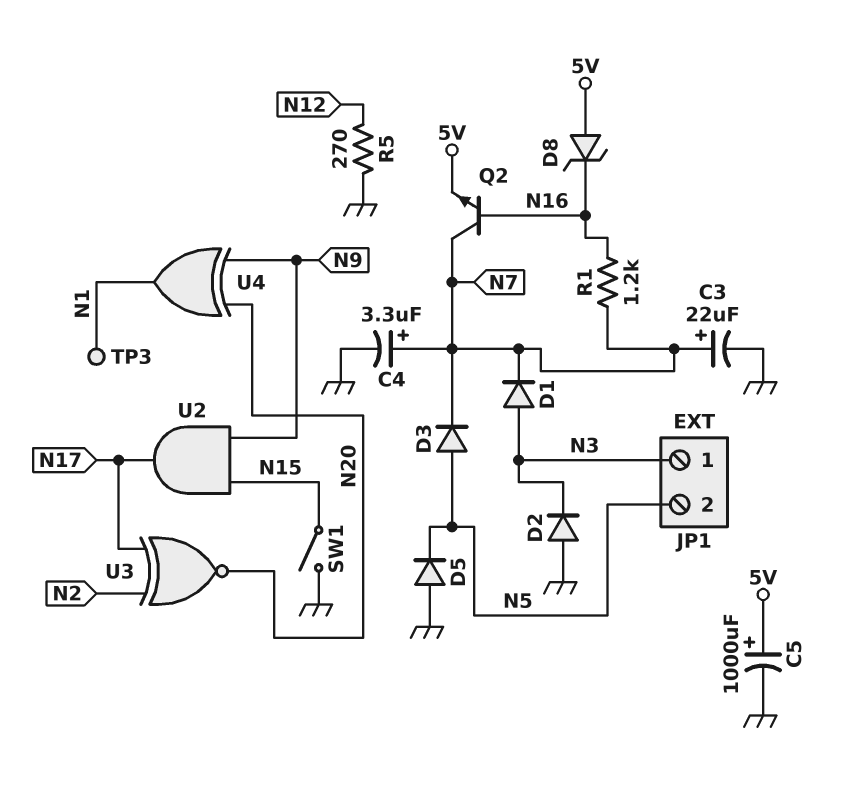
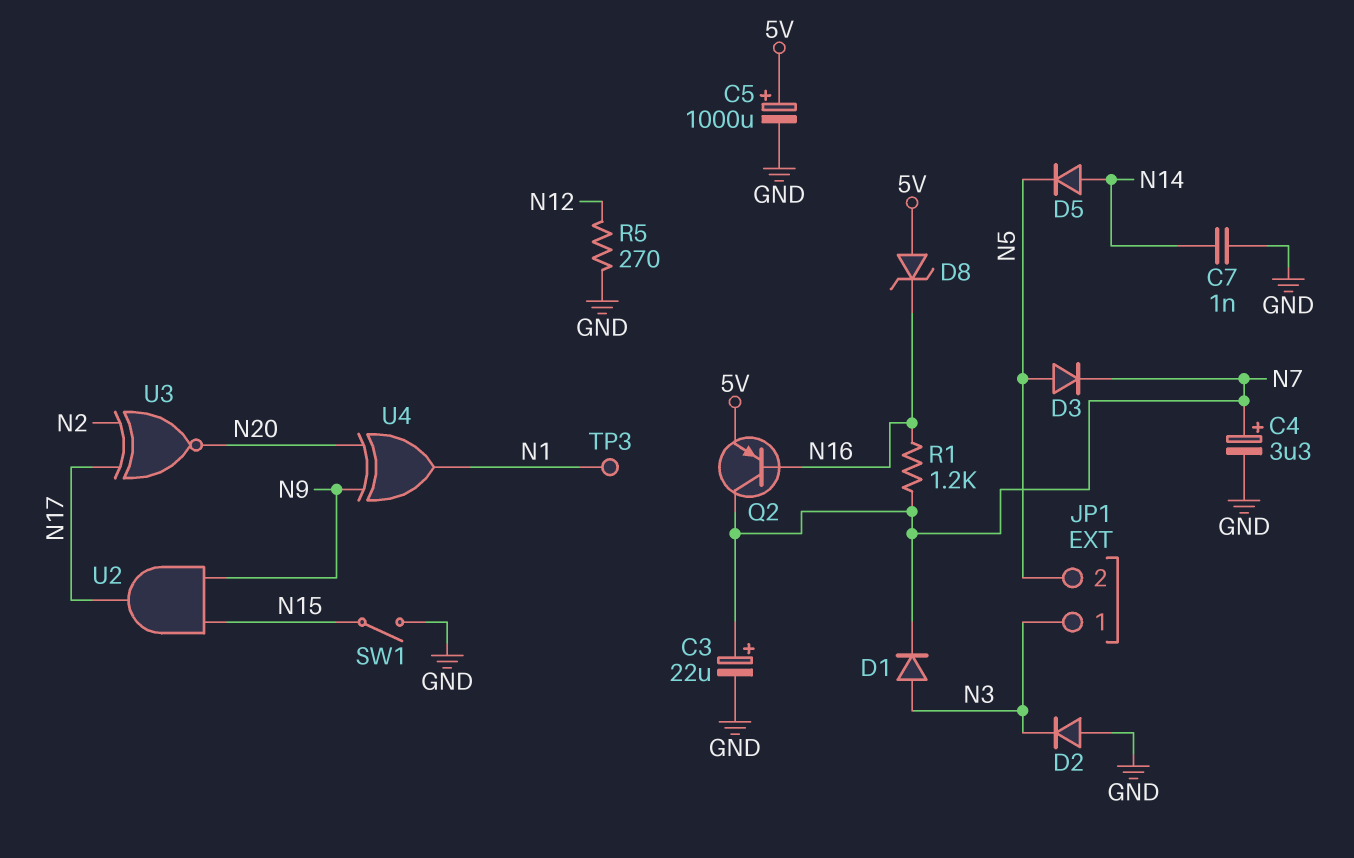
C7: none -> 1nF (GND, N14)
D5: diode (A GND, K N5) -> diode (A N14, K N5)
Q2: NPN (B N16, C N7, E 5V) -> PNP (B N16, C N7, E 5V)

